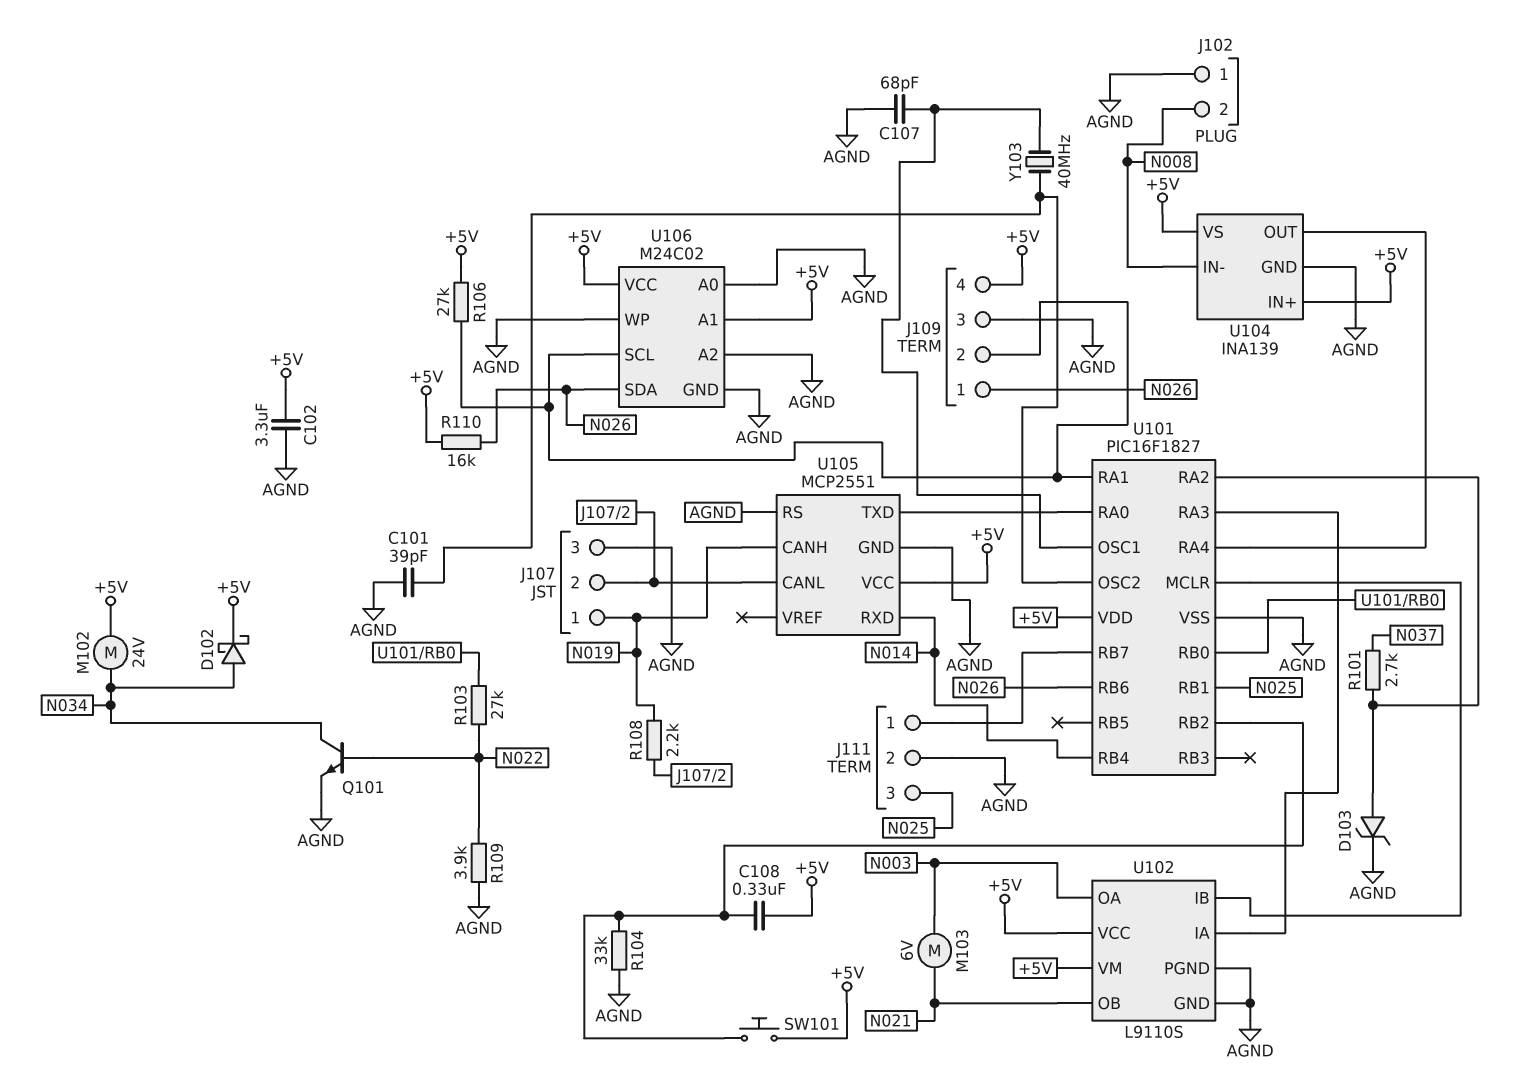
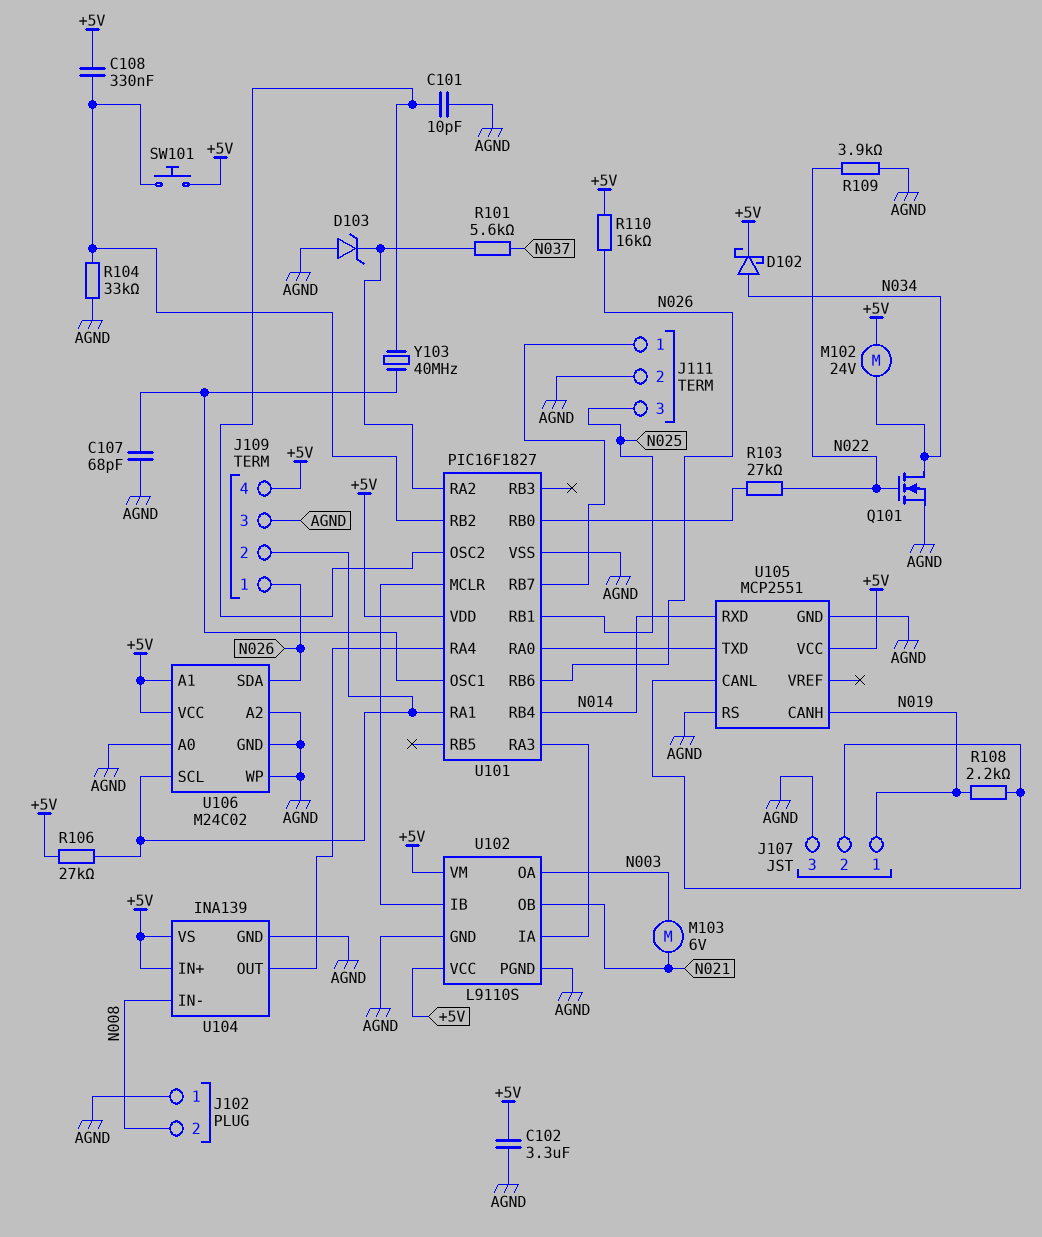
C101: 39pF (AGND, U101/OSC2) -> 10pF (AGND, U101/OSC2)
D103: zener (A U101/RA2, K AGND) -> zener (A AGND, K U101/RA2)
Q101: NPN (B N022, C N034, E AGND) -> NMOS (G N022, D N034, S AGND)
R101: 2.7k (N037, U101/RA2) -> 5.6k (N037, U101/RA2)

